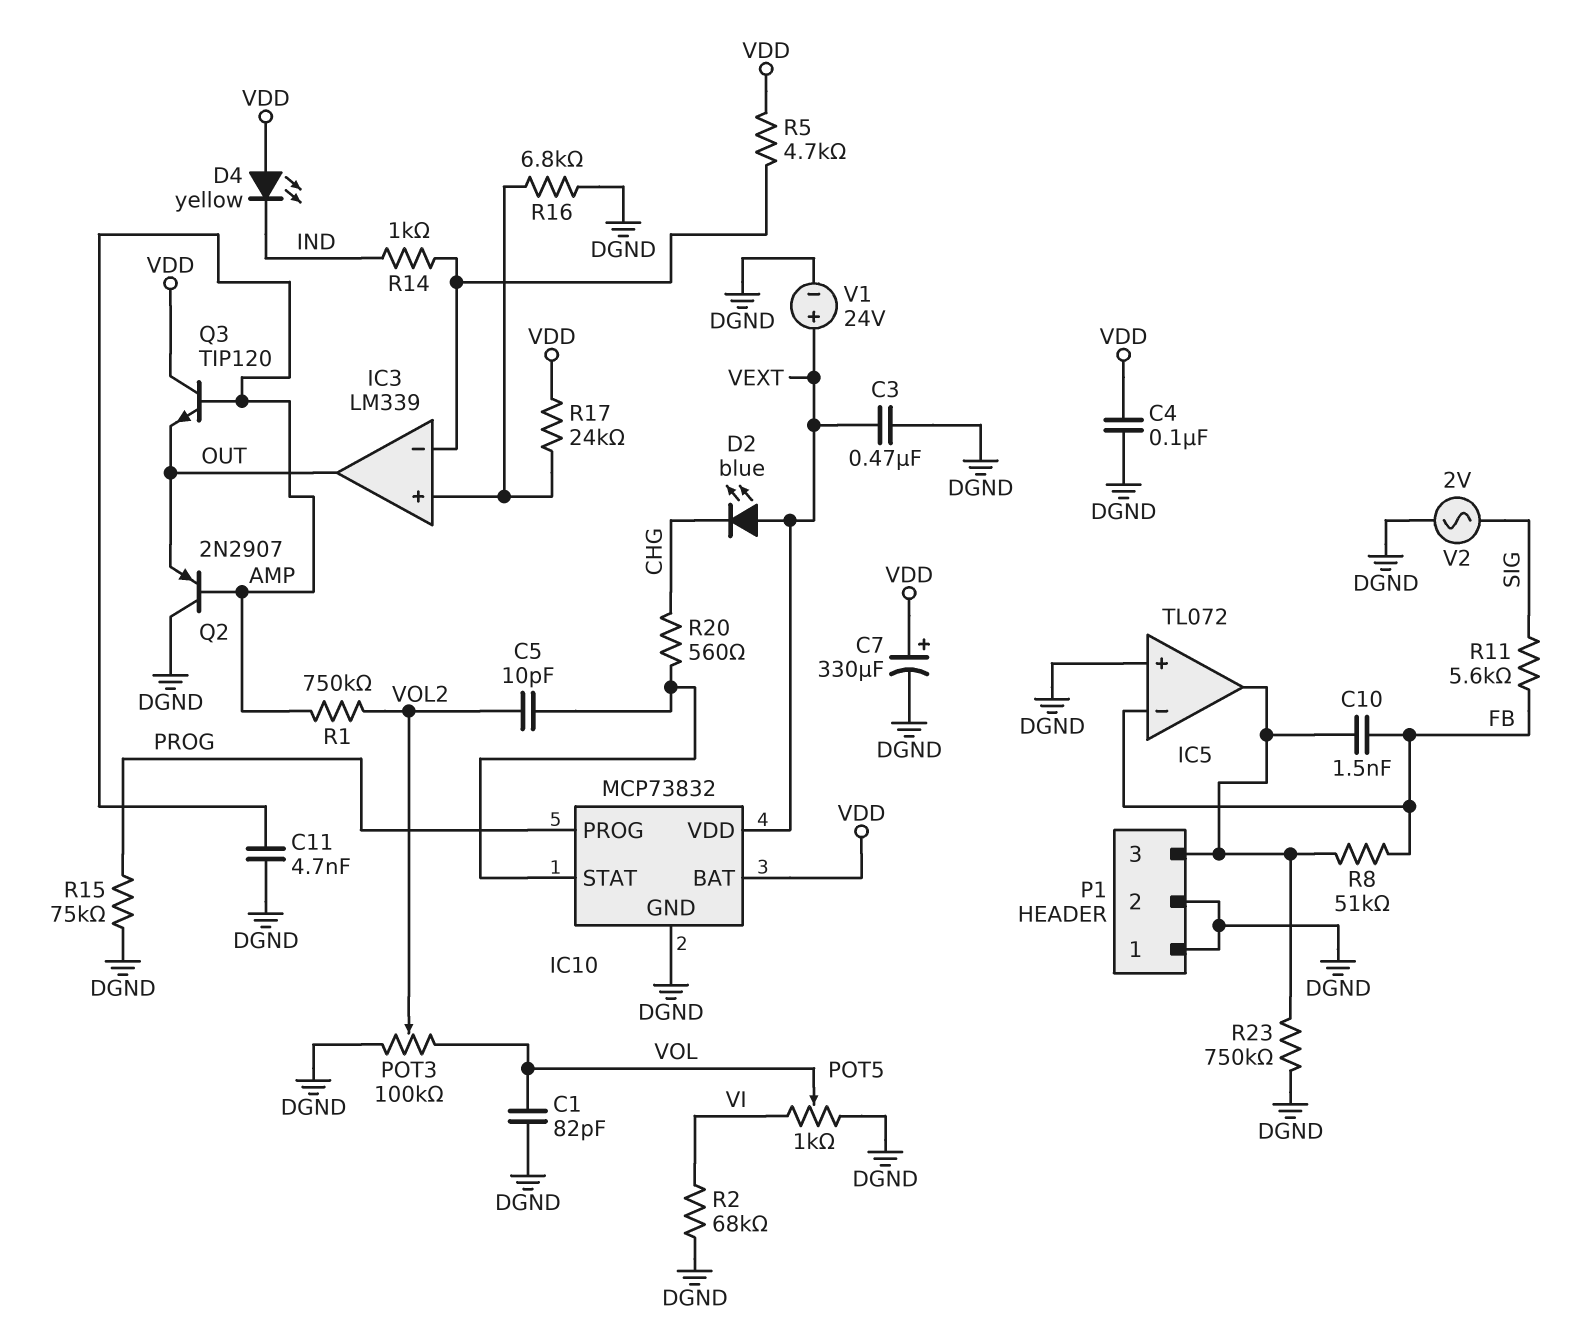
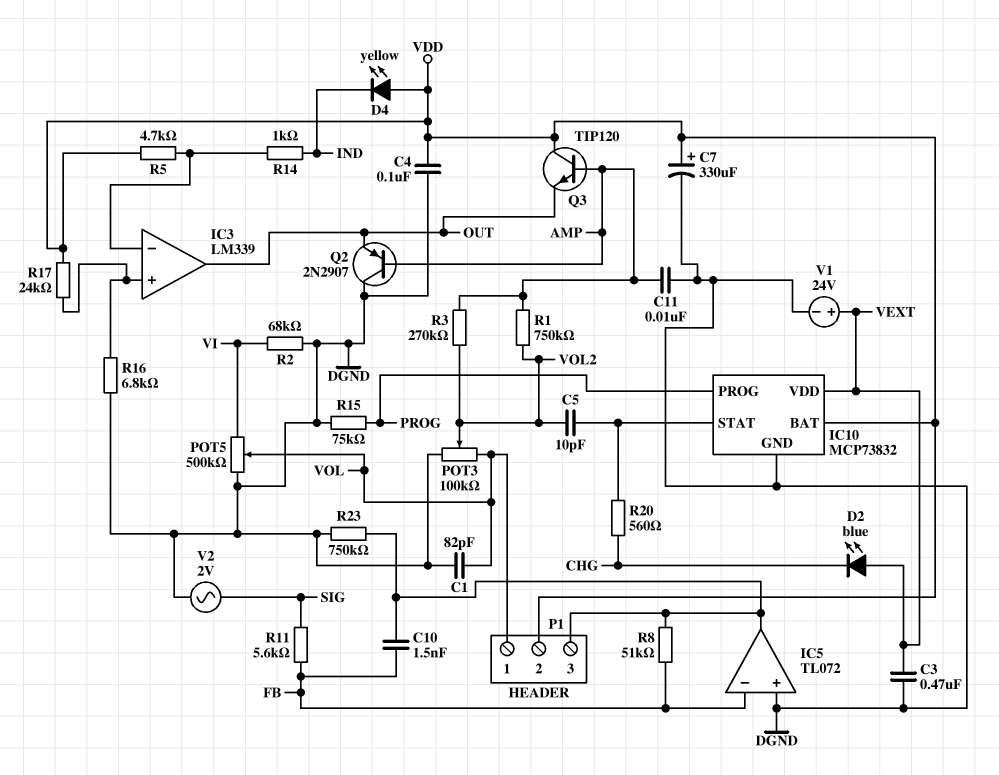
C11: 4.7nF (AMP, DGND) -> 10nF (AMP, DGND)
P1 pin 1: DGND -> VOL
P1 pin 2: DGND -> VDD
POT5: 1k (DGND, VI, wiper VOL) -> 500k (DGND, VI, wiper VOL)
R3: none -> 270k (AMP, VOL2)

